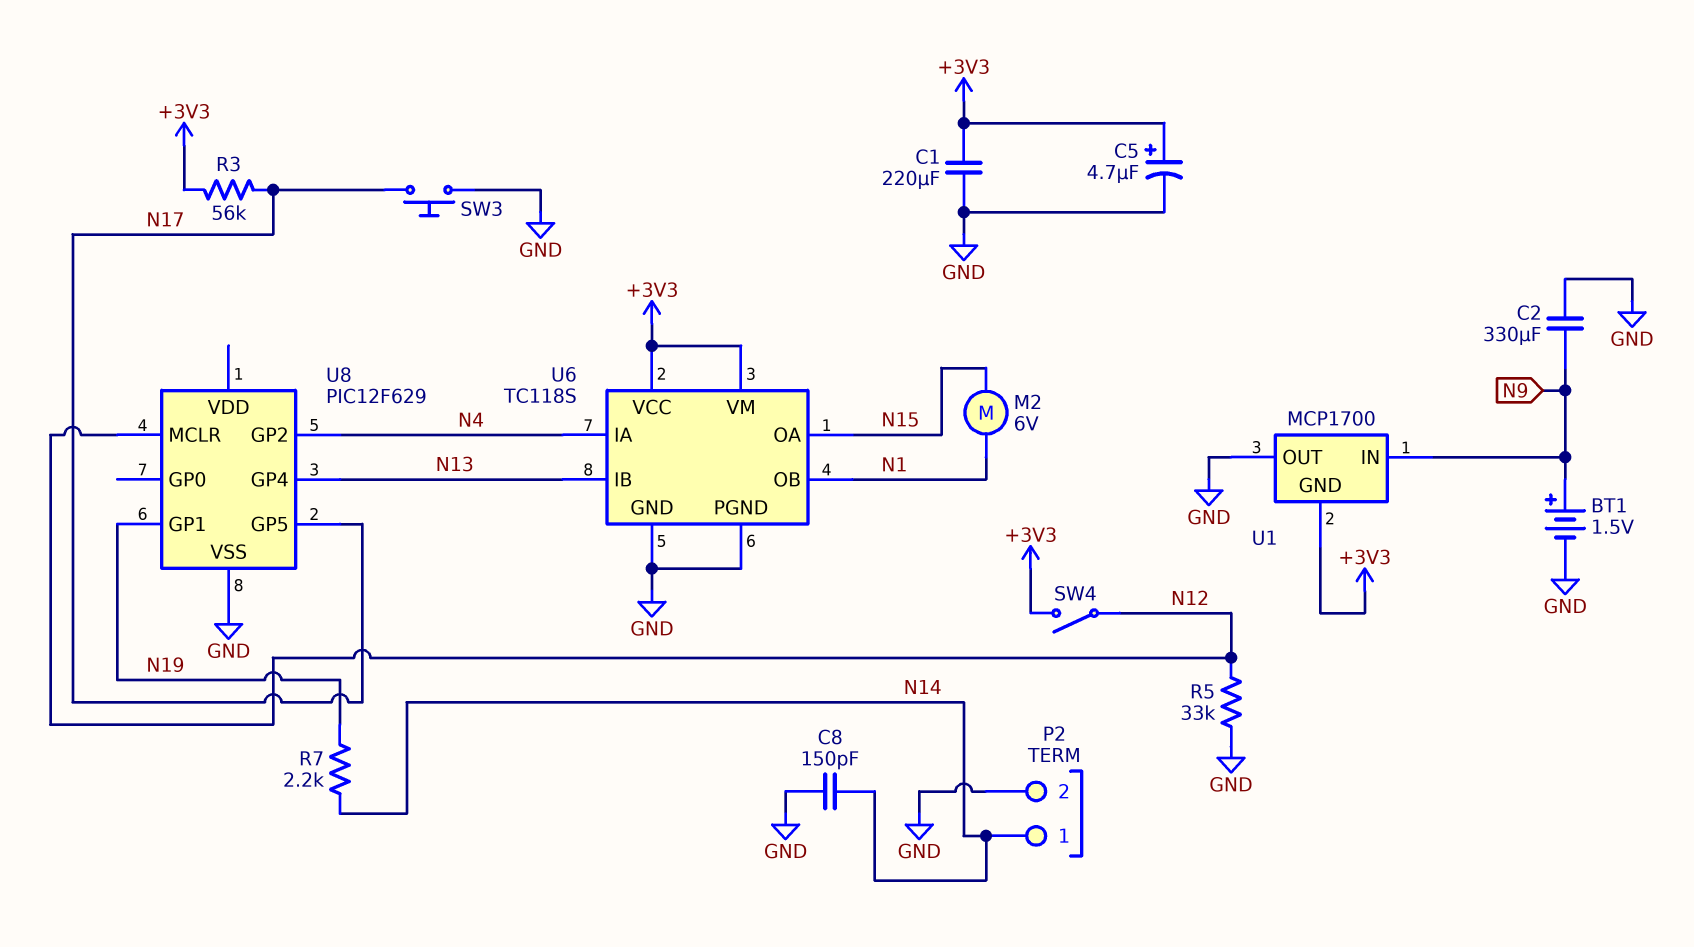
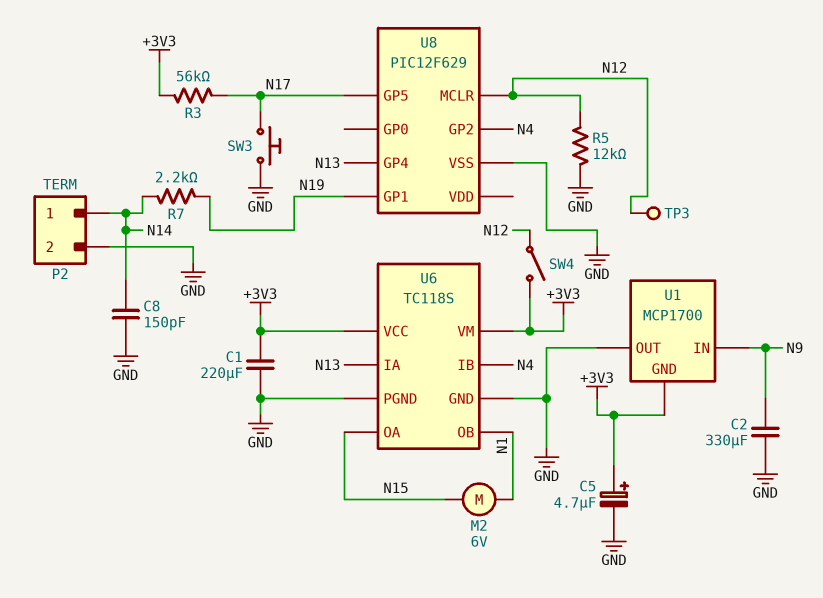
BT1: 1.5V (plus N9, minus GND) -> none
R5: 33k (GND, N12) -> 12k (GND, N12)
TP3: none -> test point (N12)
U6 pin IA: N4 -> N13
U6 pin IB: N13 -> N4

